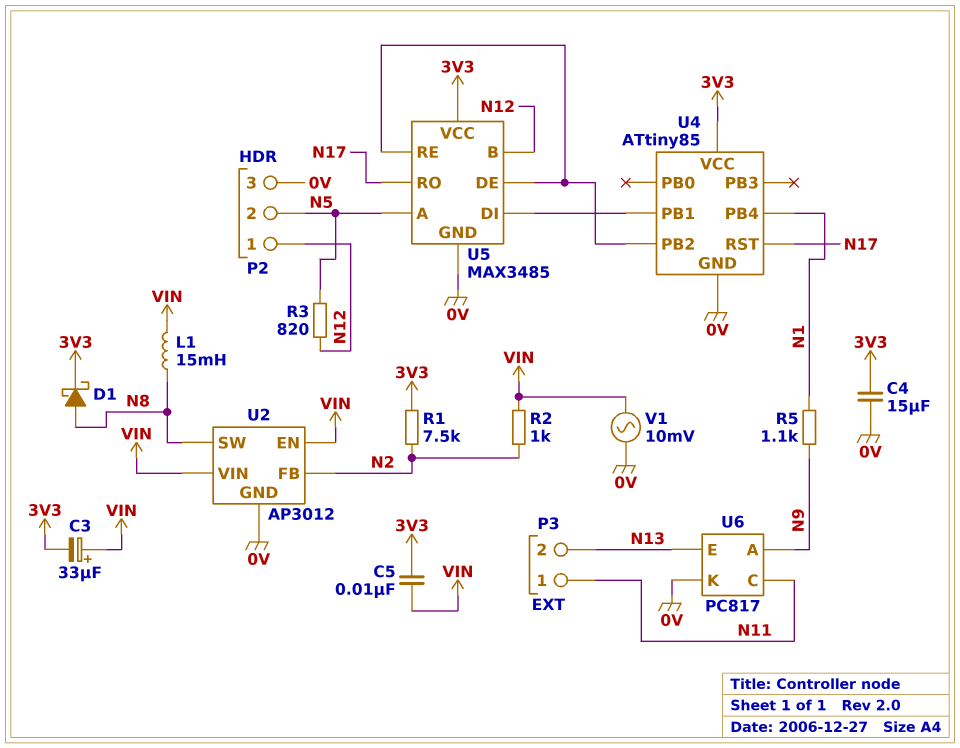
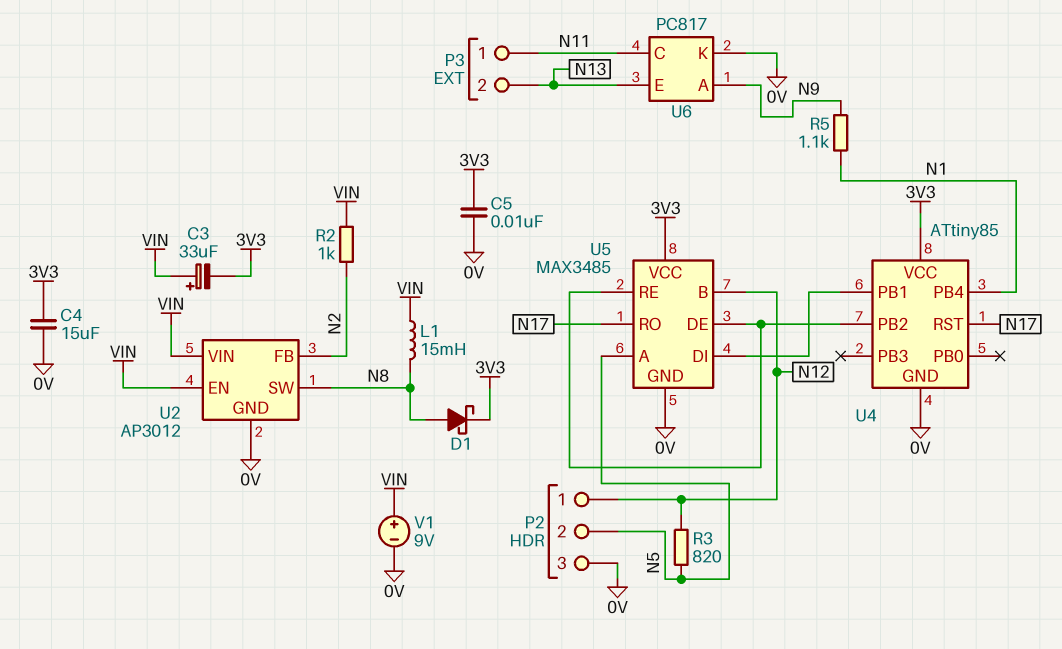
C5: 10nF (3V3, VIN) -> 10nF (0V, 3V3)
R1: 7.5k (3V3, N2) -> none
V1: AC 10mV (0V, VIN) -> 9V (plus VIN, minus 0V)

